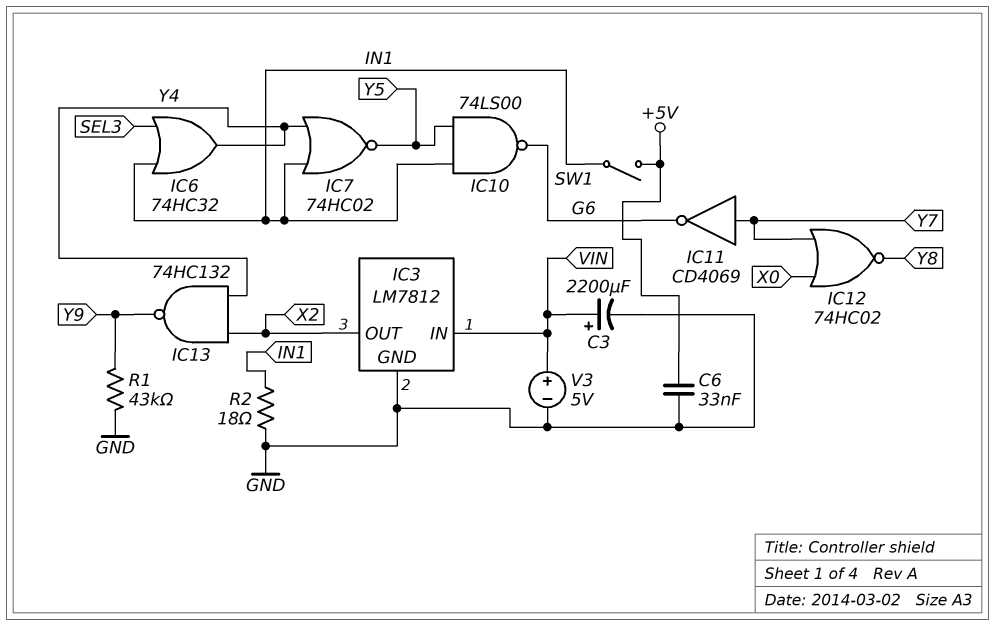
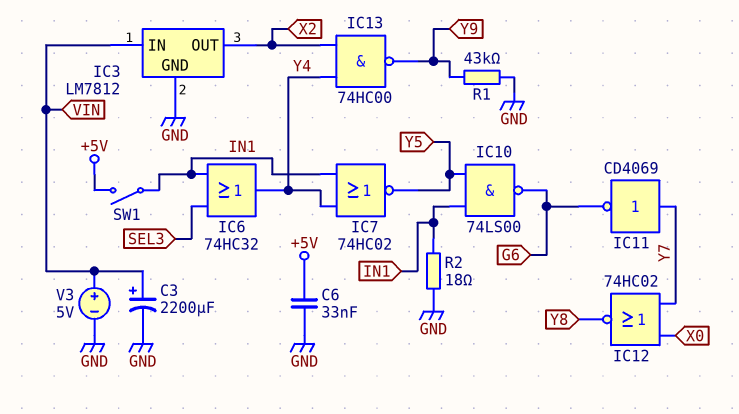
IC13: NAND 74HC132 (in X2, in Y4, out Y9) -> NAND 74HC00 (in X2, in Y4, out Y9)

